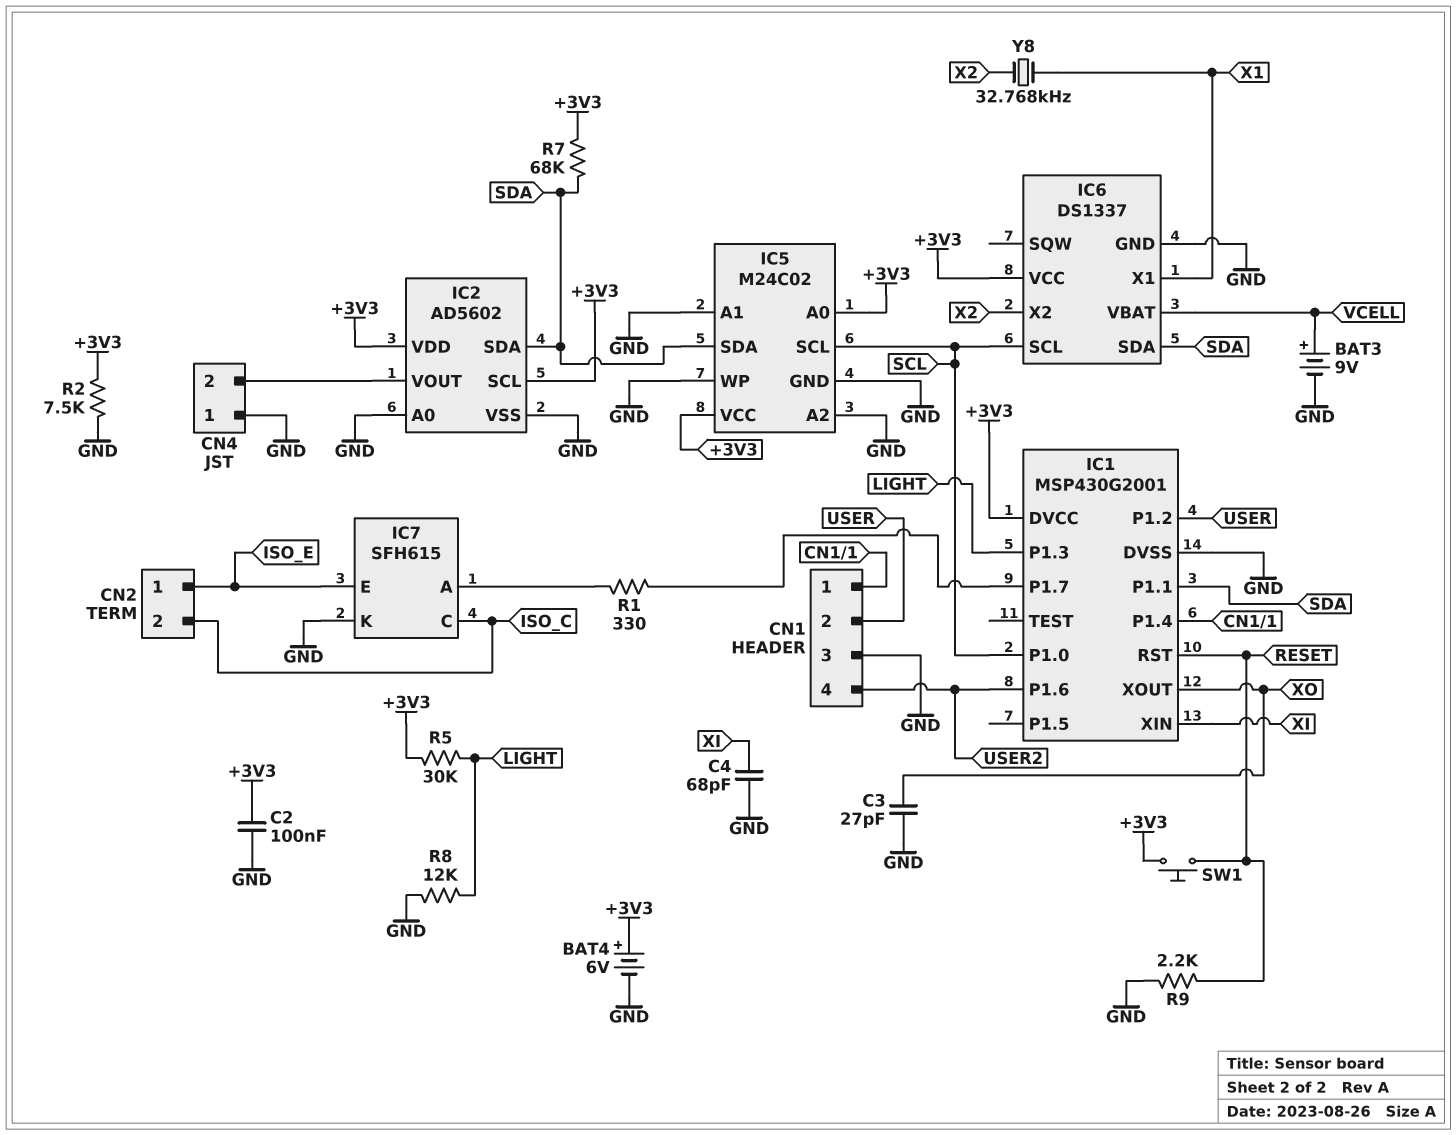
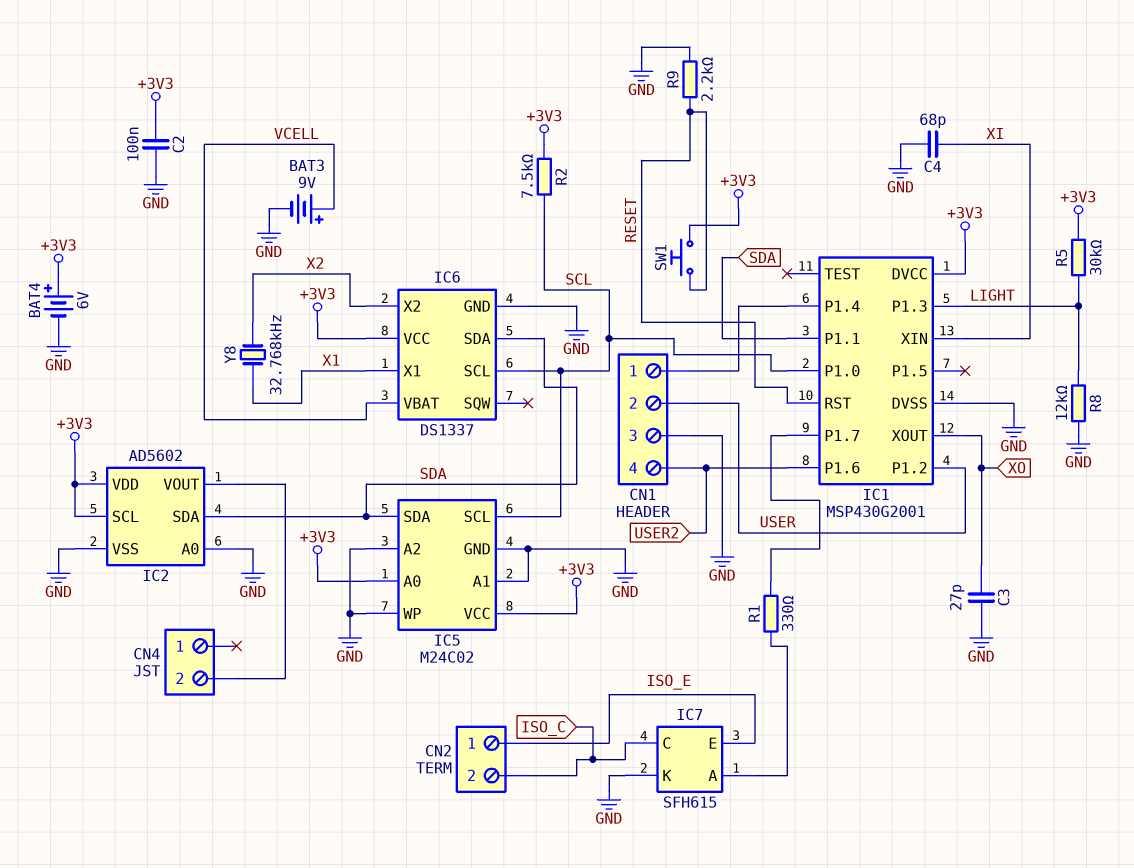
CN4 pin 1: GND -> none
R2: 7.5k (+3V3, GND) -> 7.5k (+3V3, SCL)
R7: 68k (+3V3, SDA) -> none

